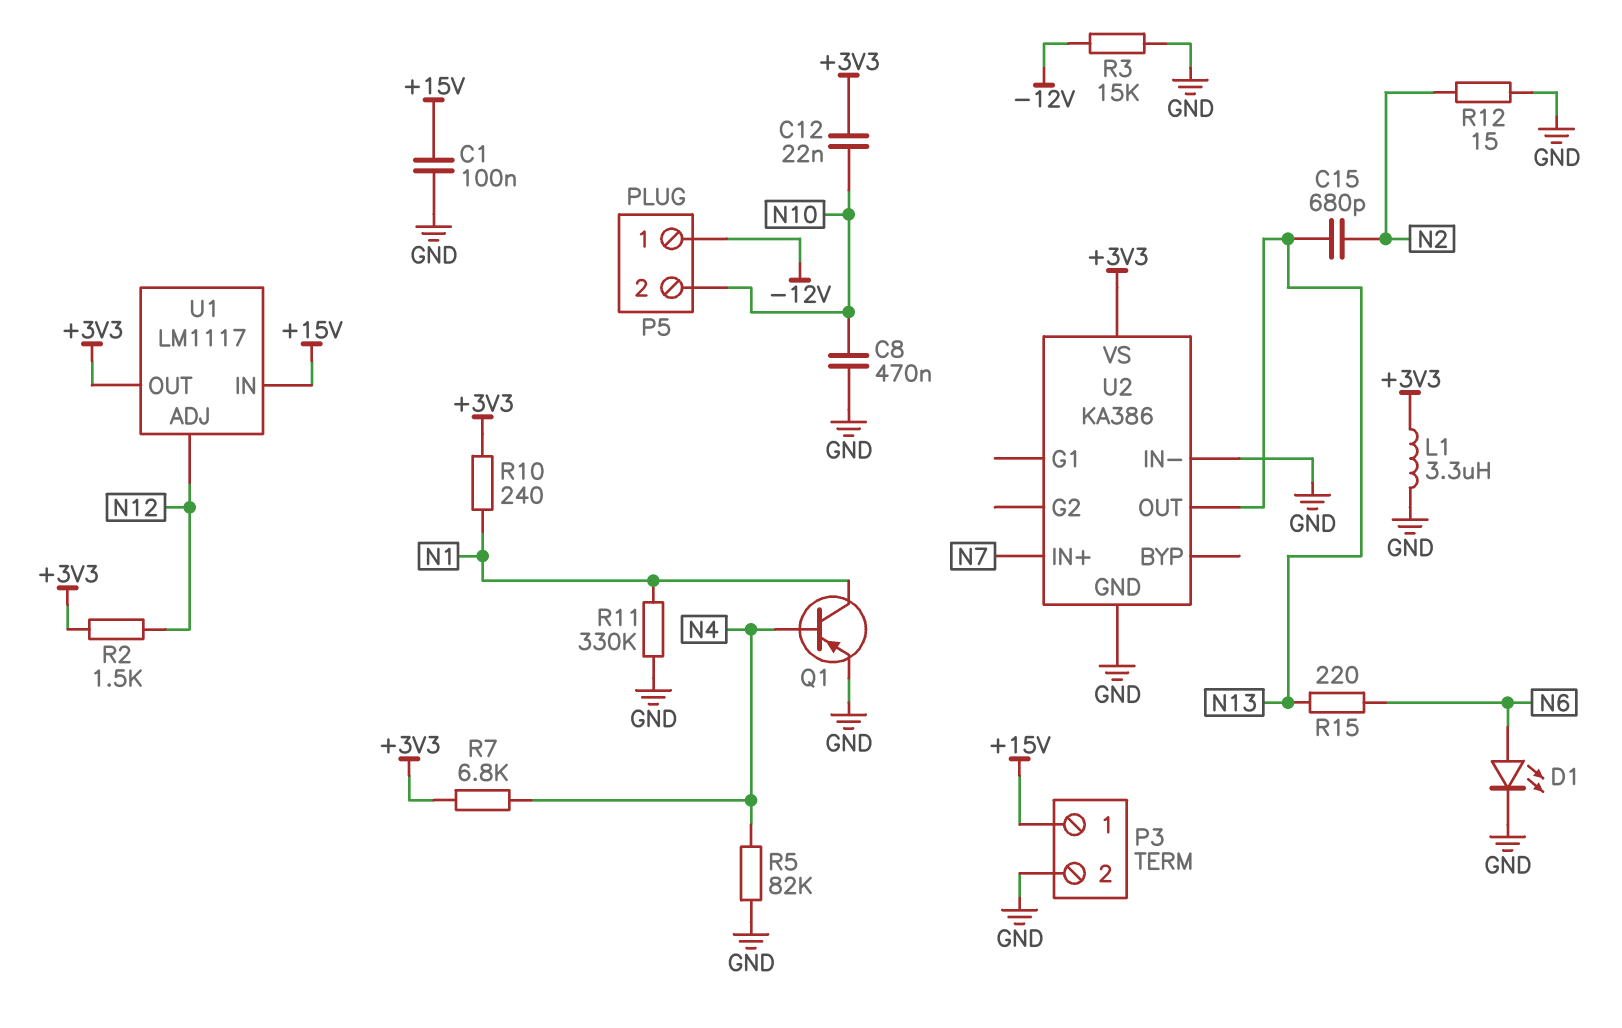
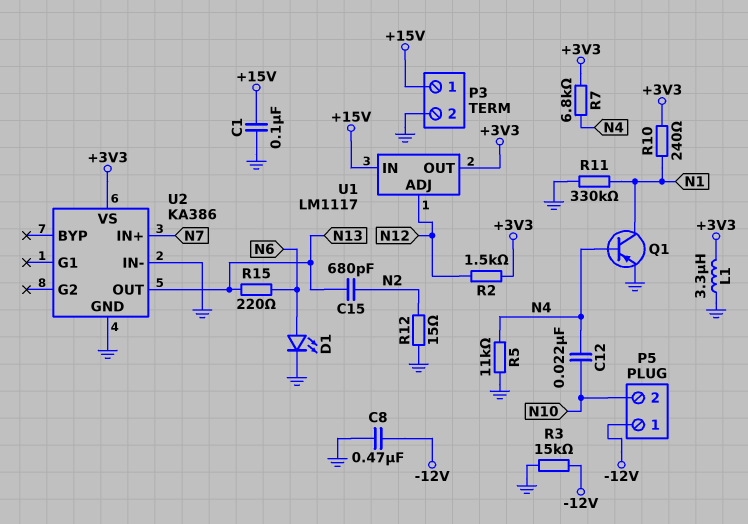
C8: 470nF (GND, N10) -> 470nF (-12V, GND)
C12: 22nF (+3V3, N10) -> 22nF (N4, N10)
R5: 82k (GND, N4) -> 11k (GND, N4)

